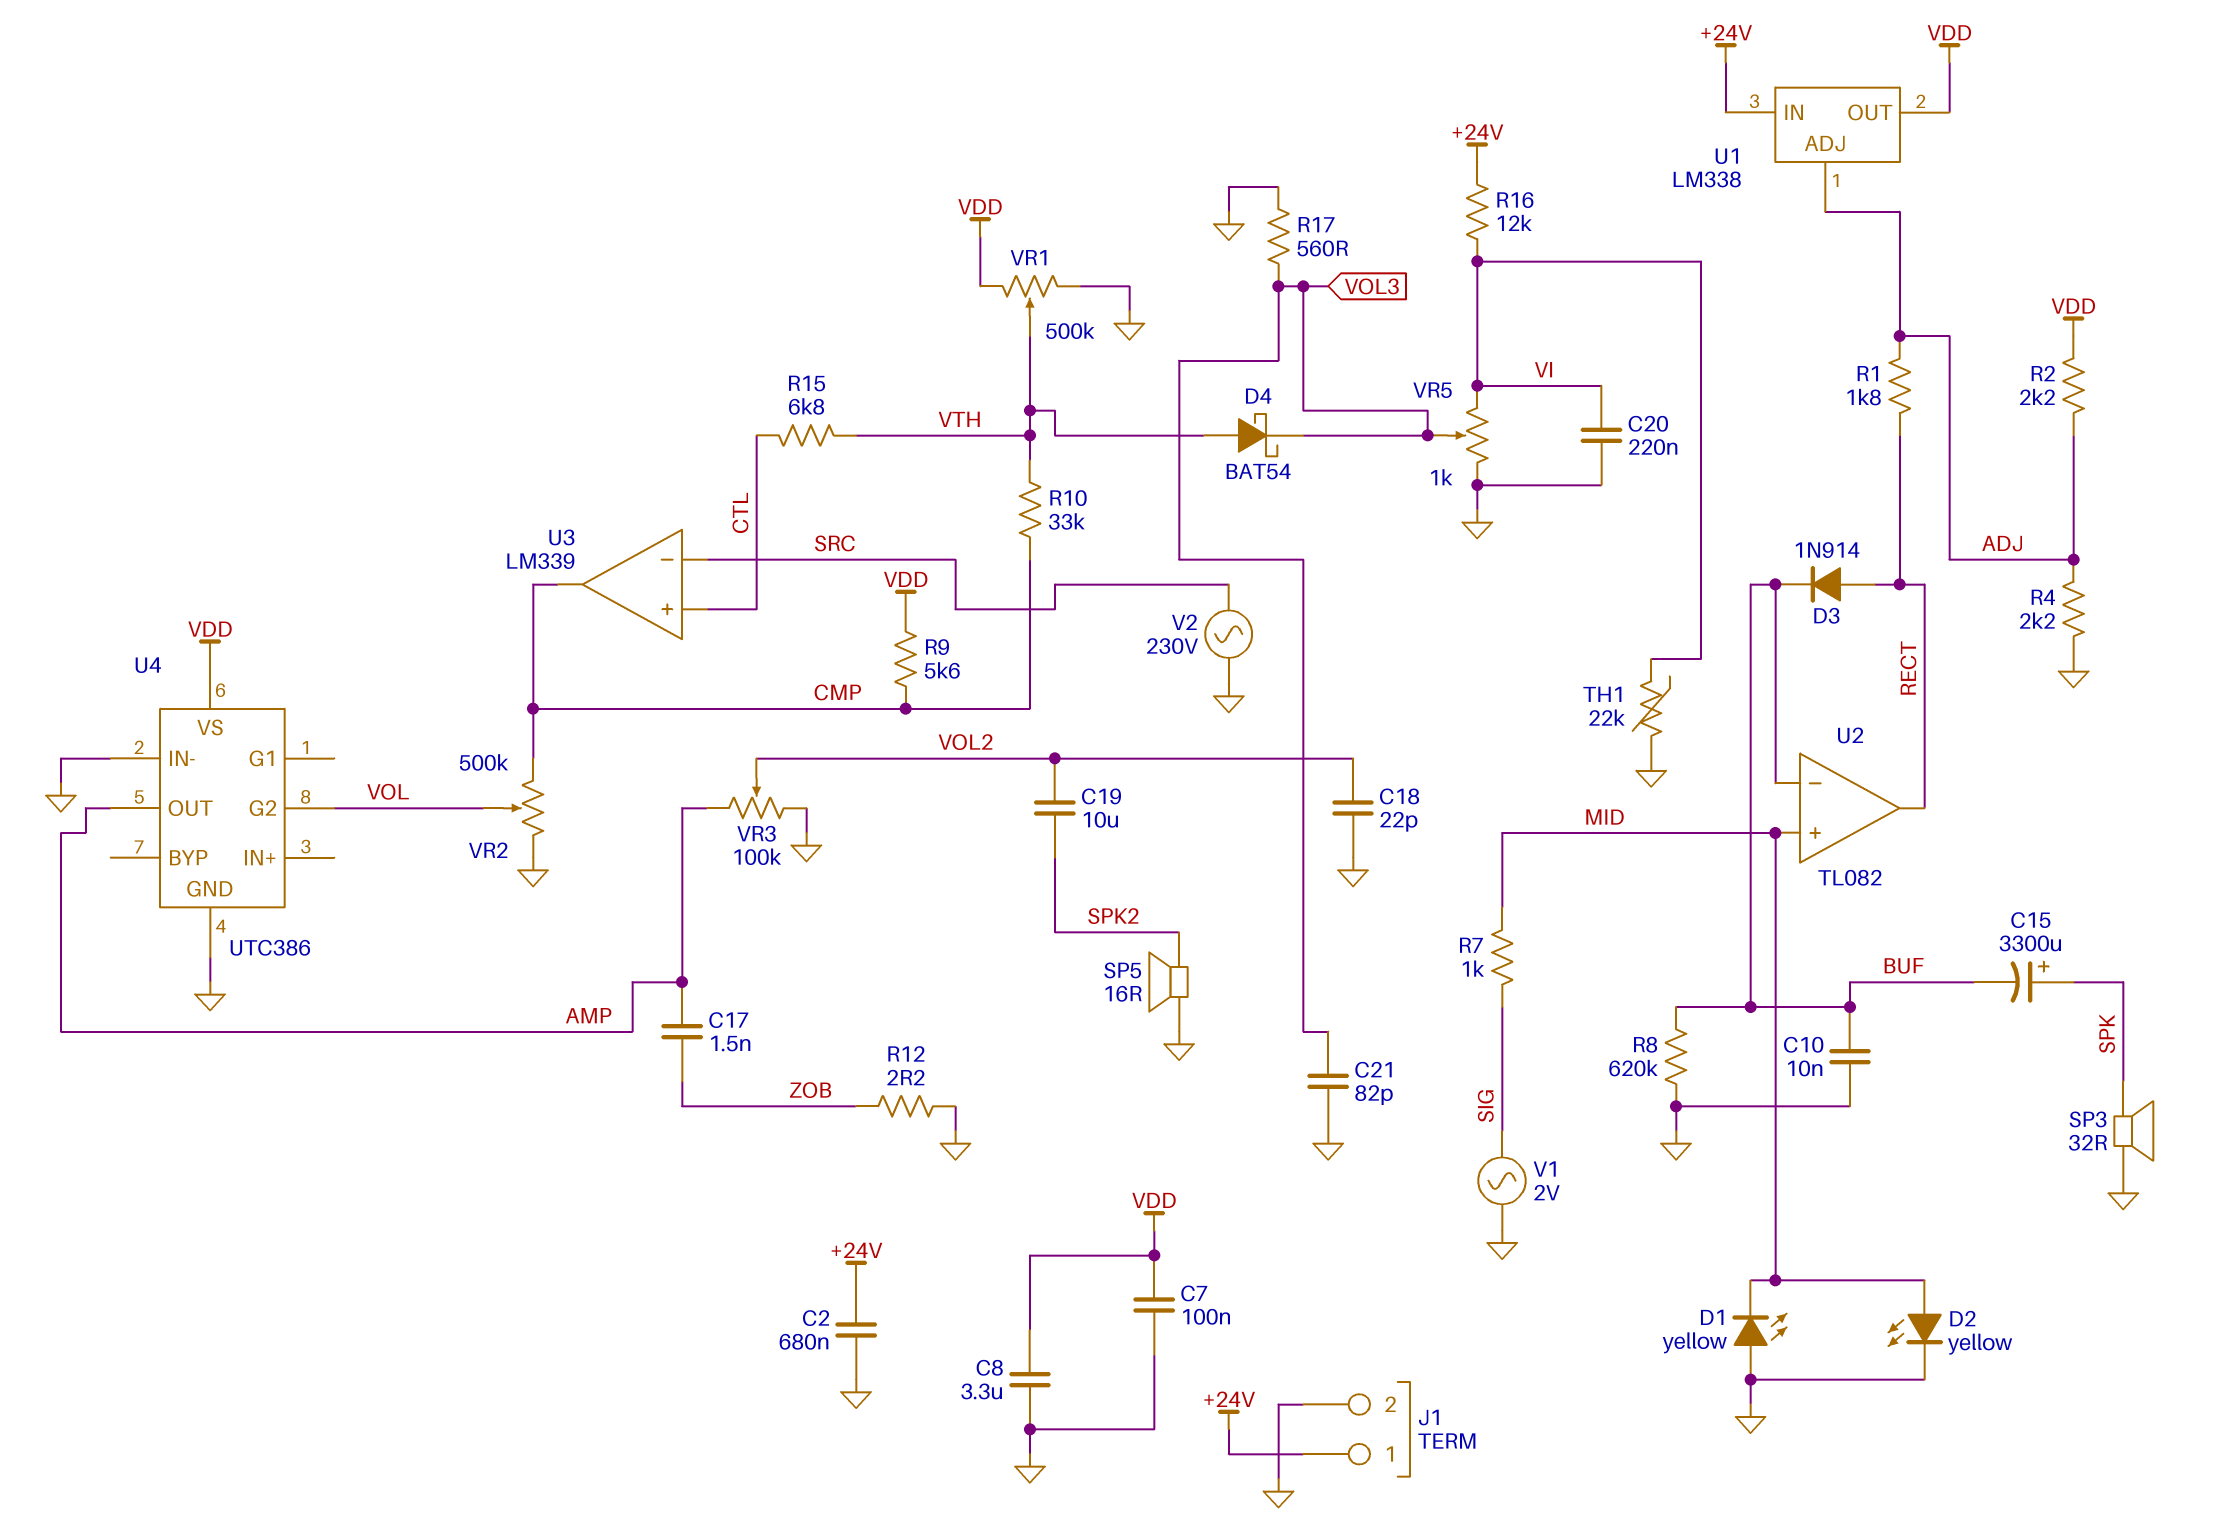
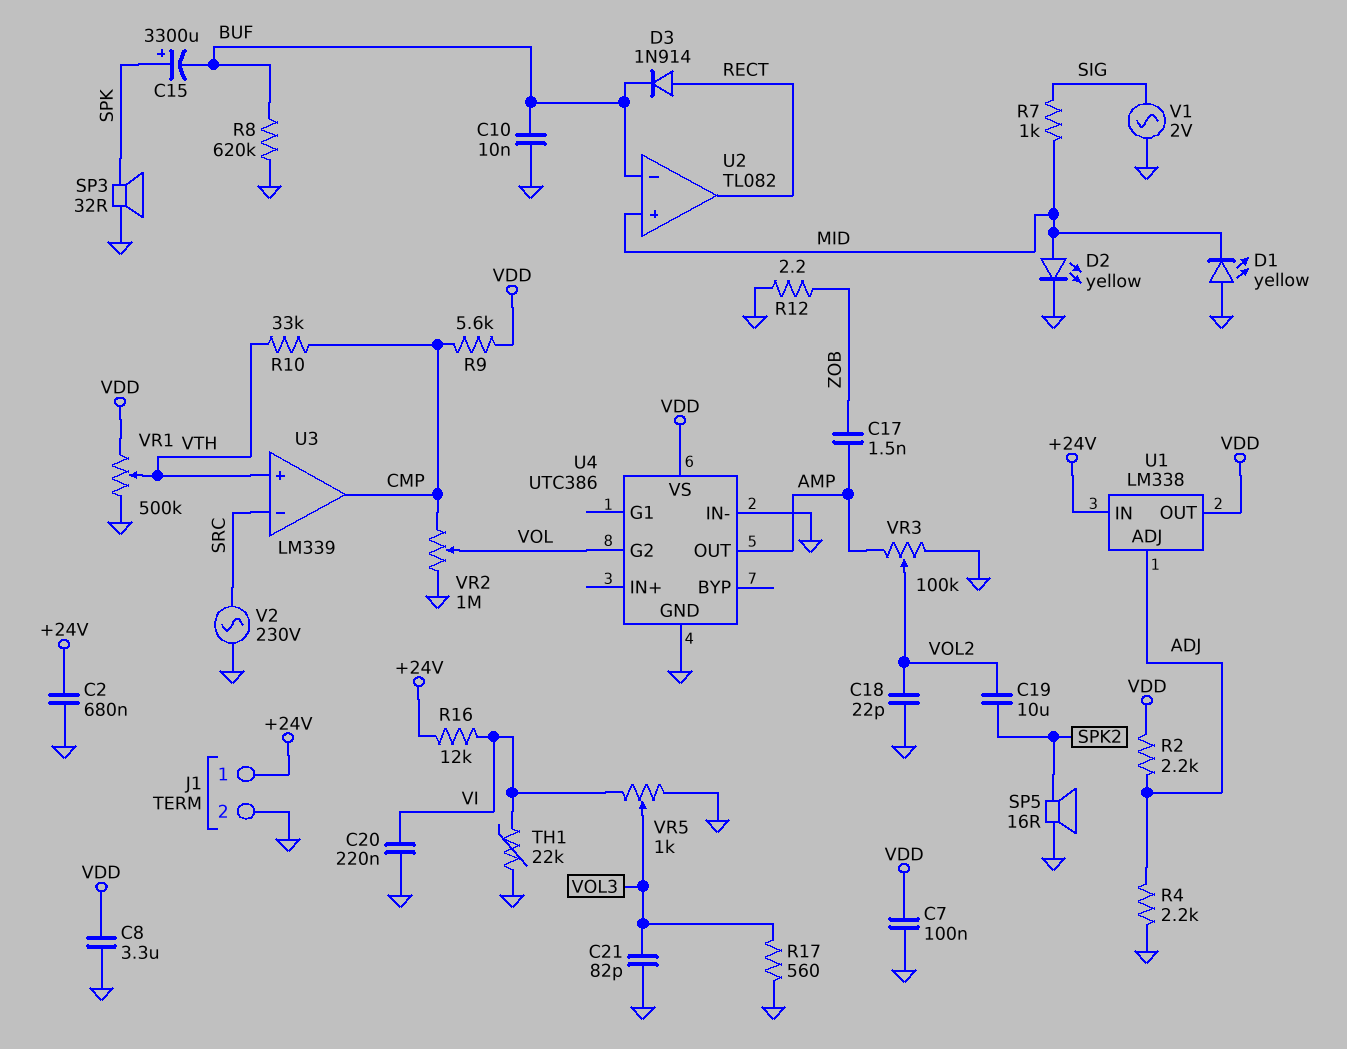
D4: schottky BAT54 (A VTH, K VOL3) -> none
R1: 1.8k (ADJ, RECT) -> none
R15: 6.8k (CTL, VTH) -> none
U3 pin in+: CTL -> VTH
VR2: 500k (CMP, GND, wiper VOL) -> 1M (CMP, GND, wiper VOL)

